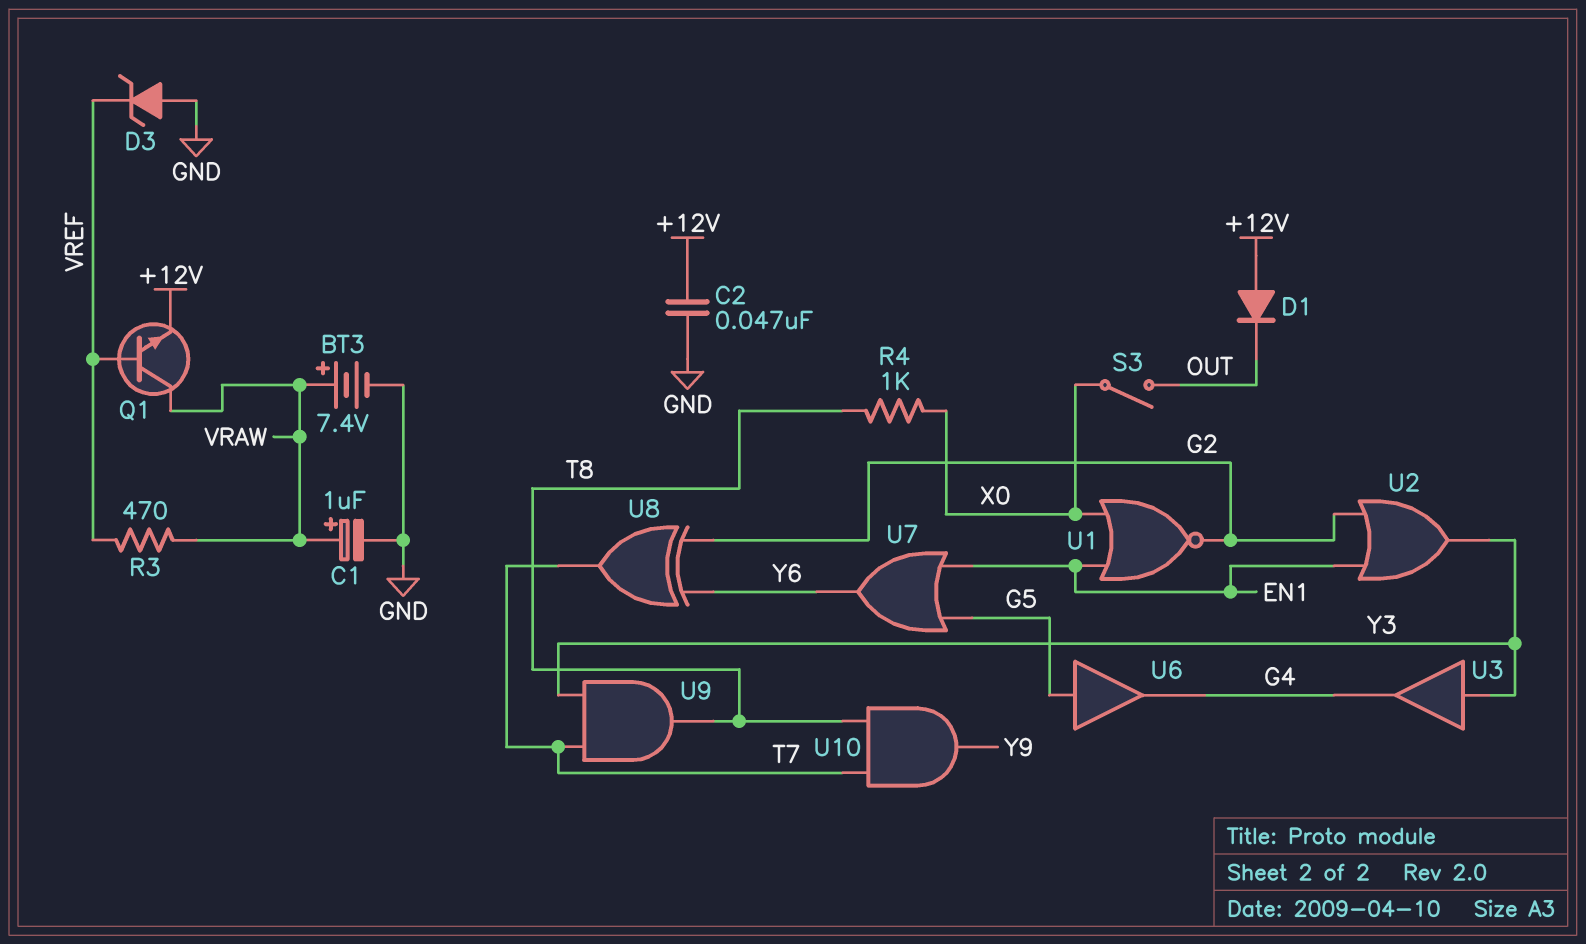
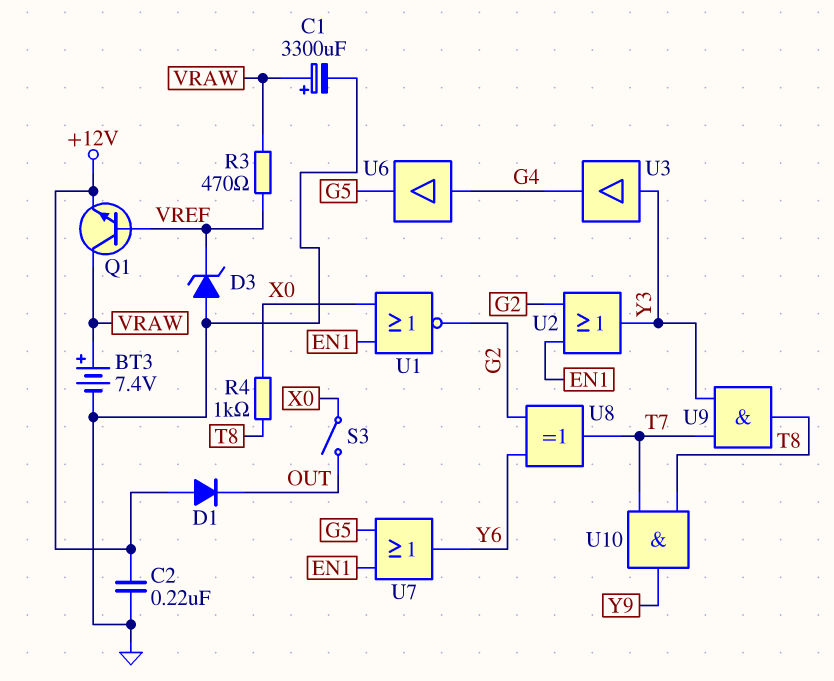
C1: 1uF (plus VRAW, minus GND) -> 3300uF (plus VRAW, minus GND)
C2: 47nF (+12V, GND) -> 220nF (+12V, GND)
U6: buffer (in G5, out G4) -> buffer (in G4, out G5)

